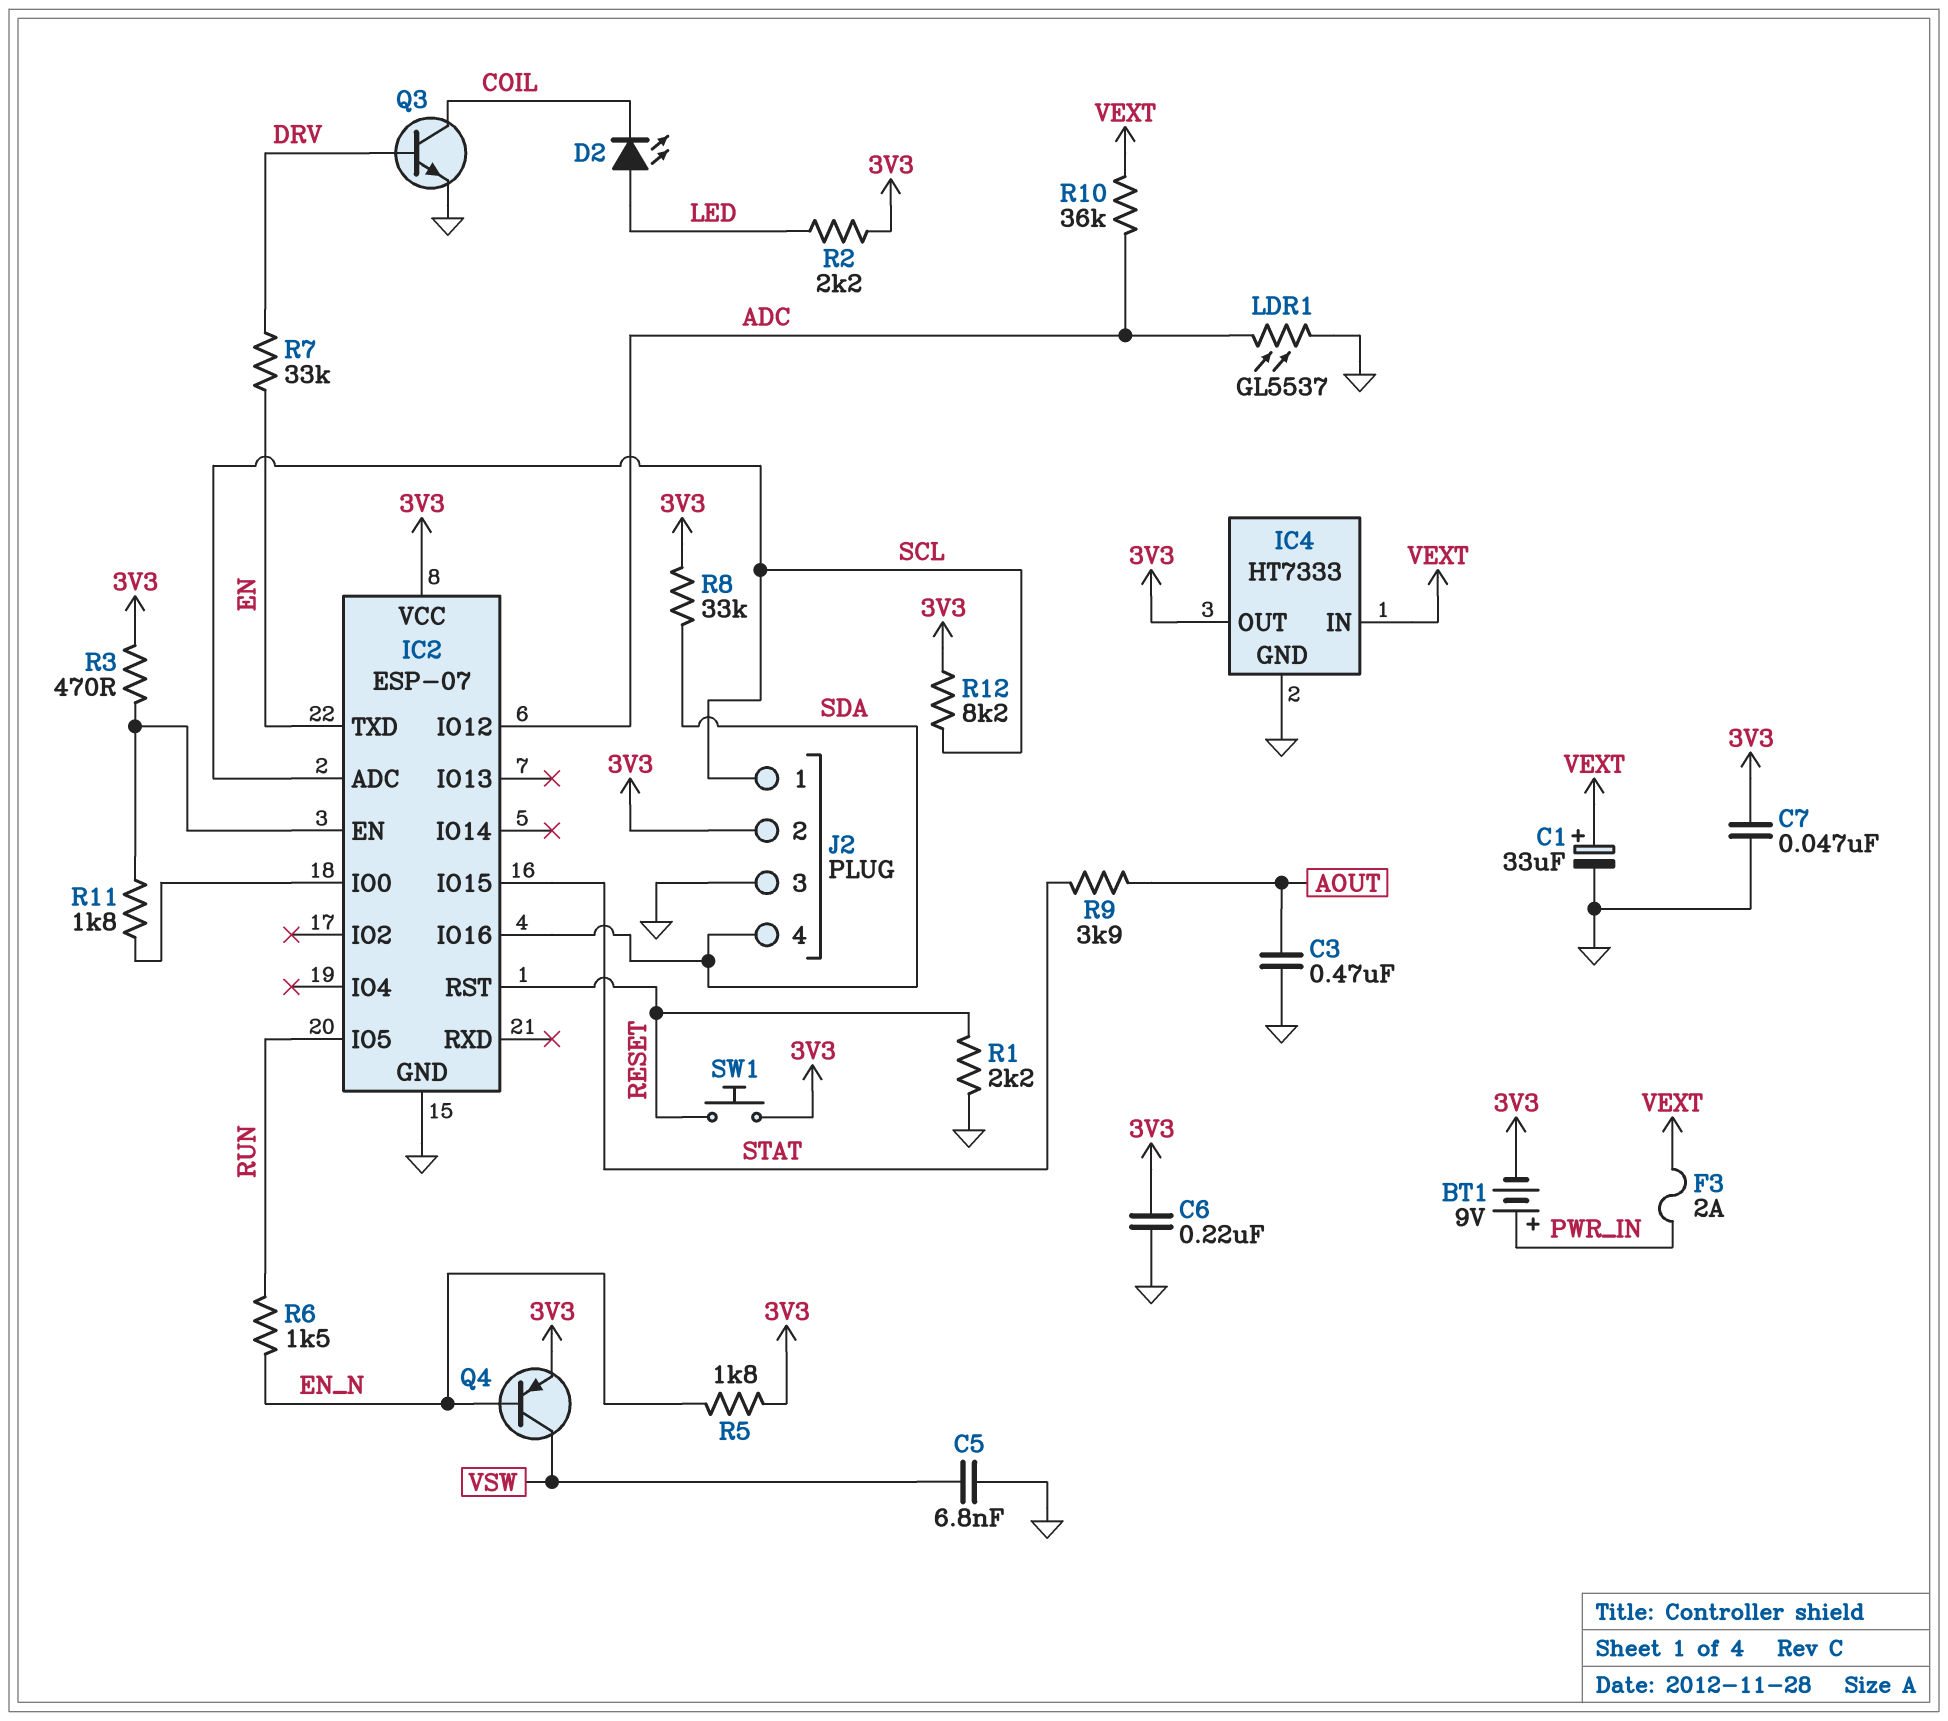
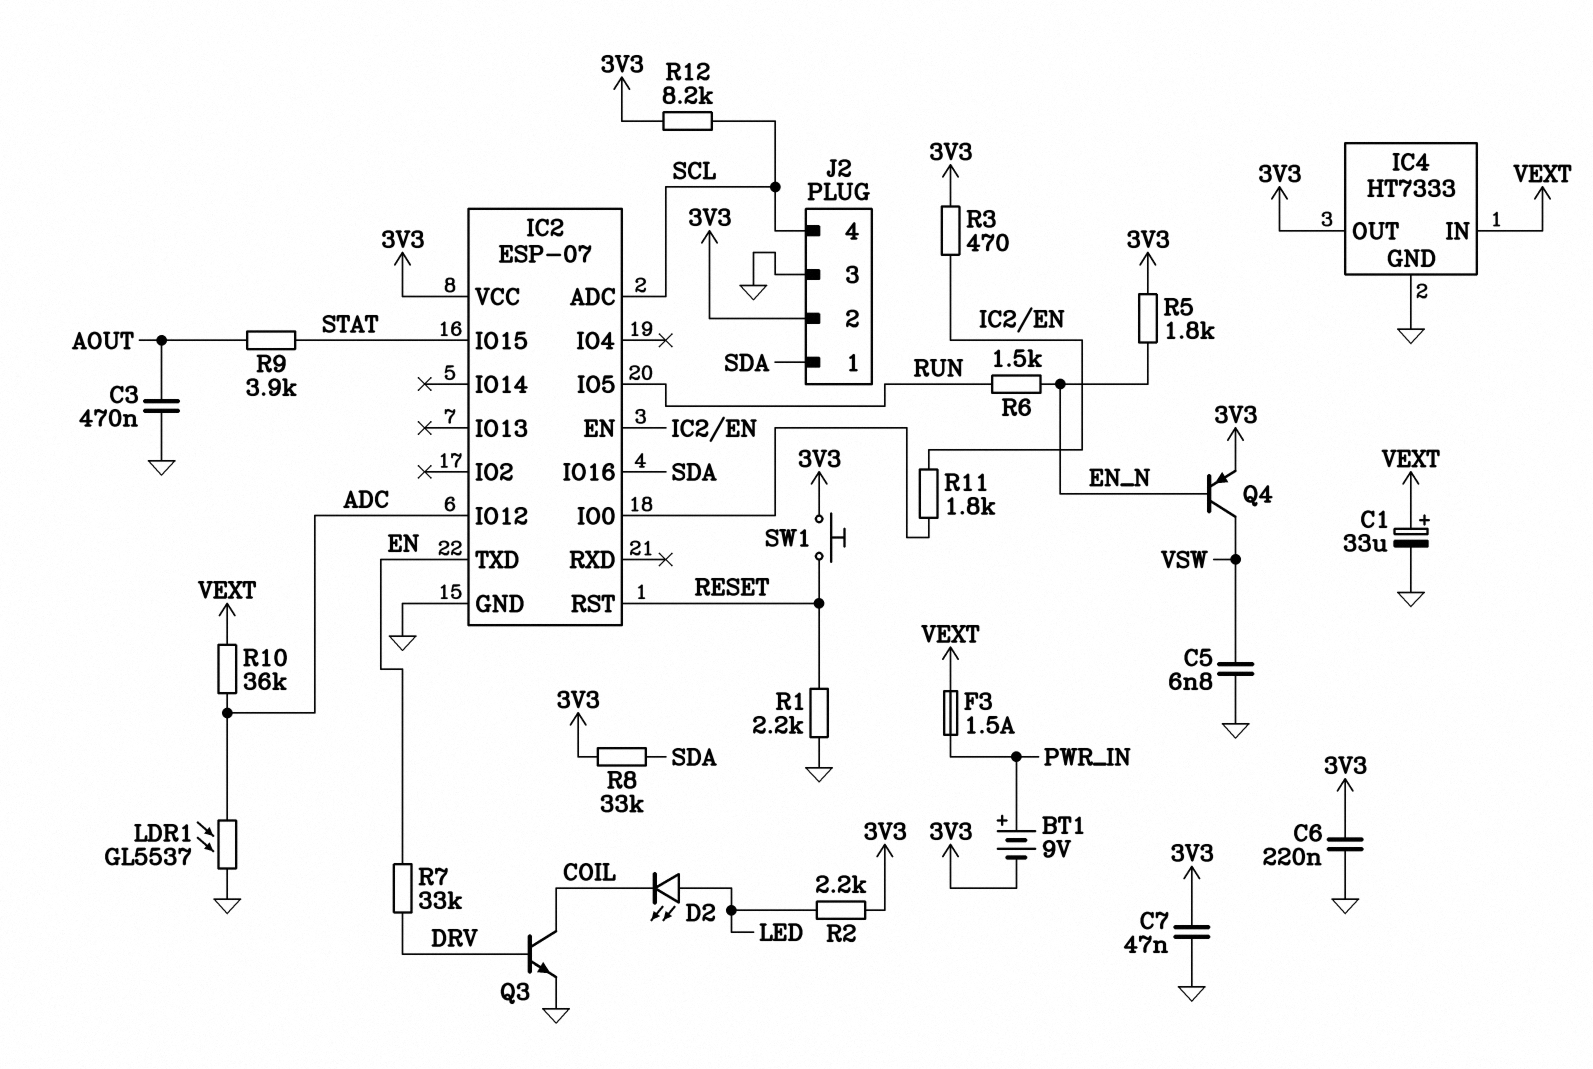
F3: 2A (PWR_IN, VEXT) -> 1.5A (PWR_IN, VEXT)
J2 pin 1: SCL -> SDA
J2 pin 4: SDA -> SCL

